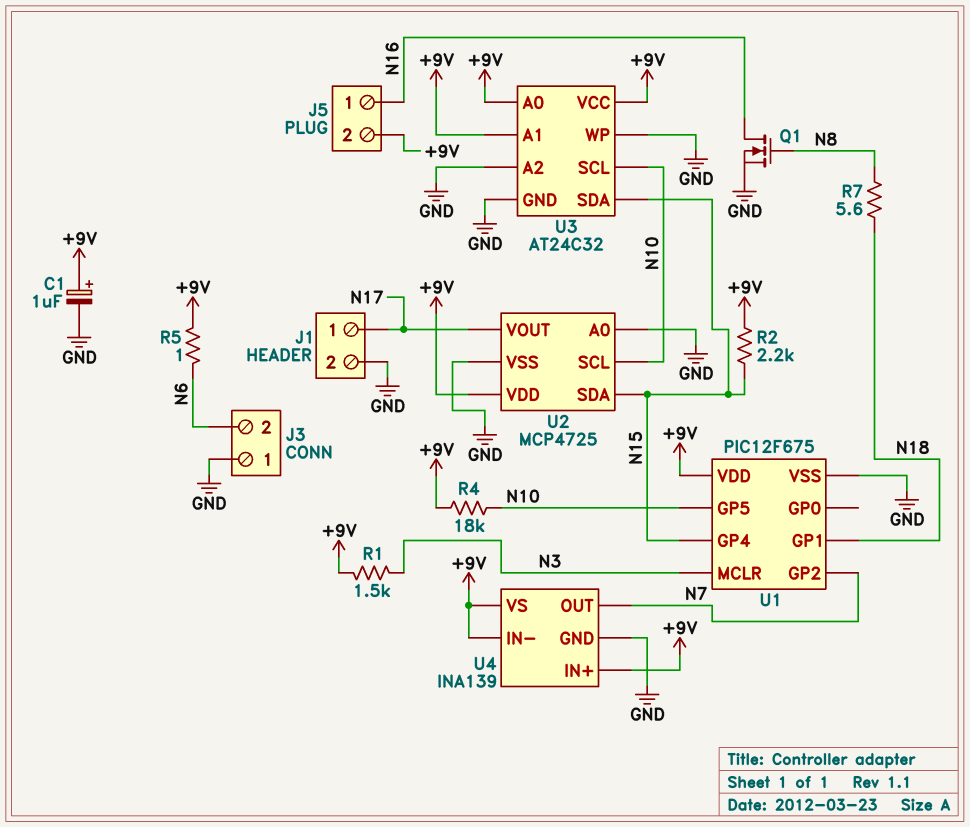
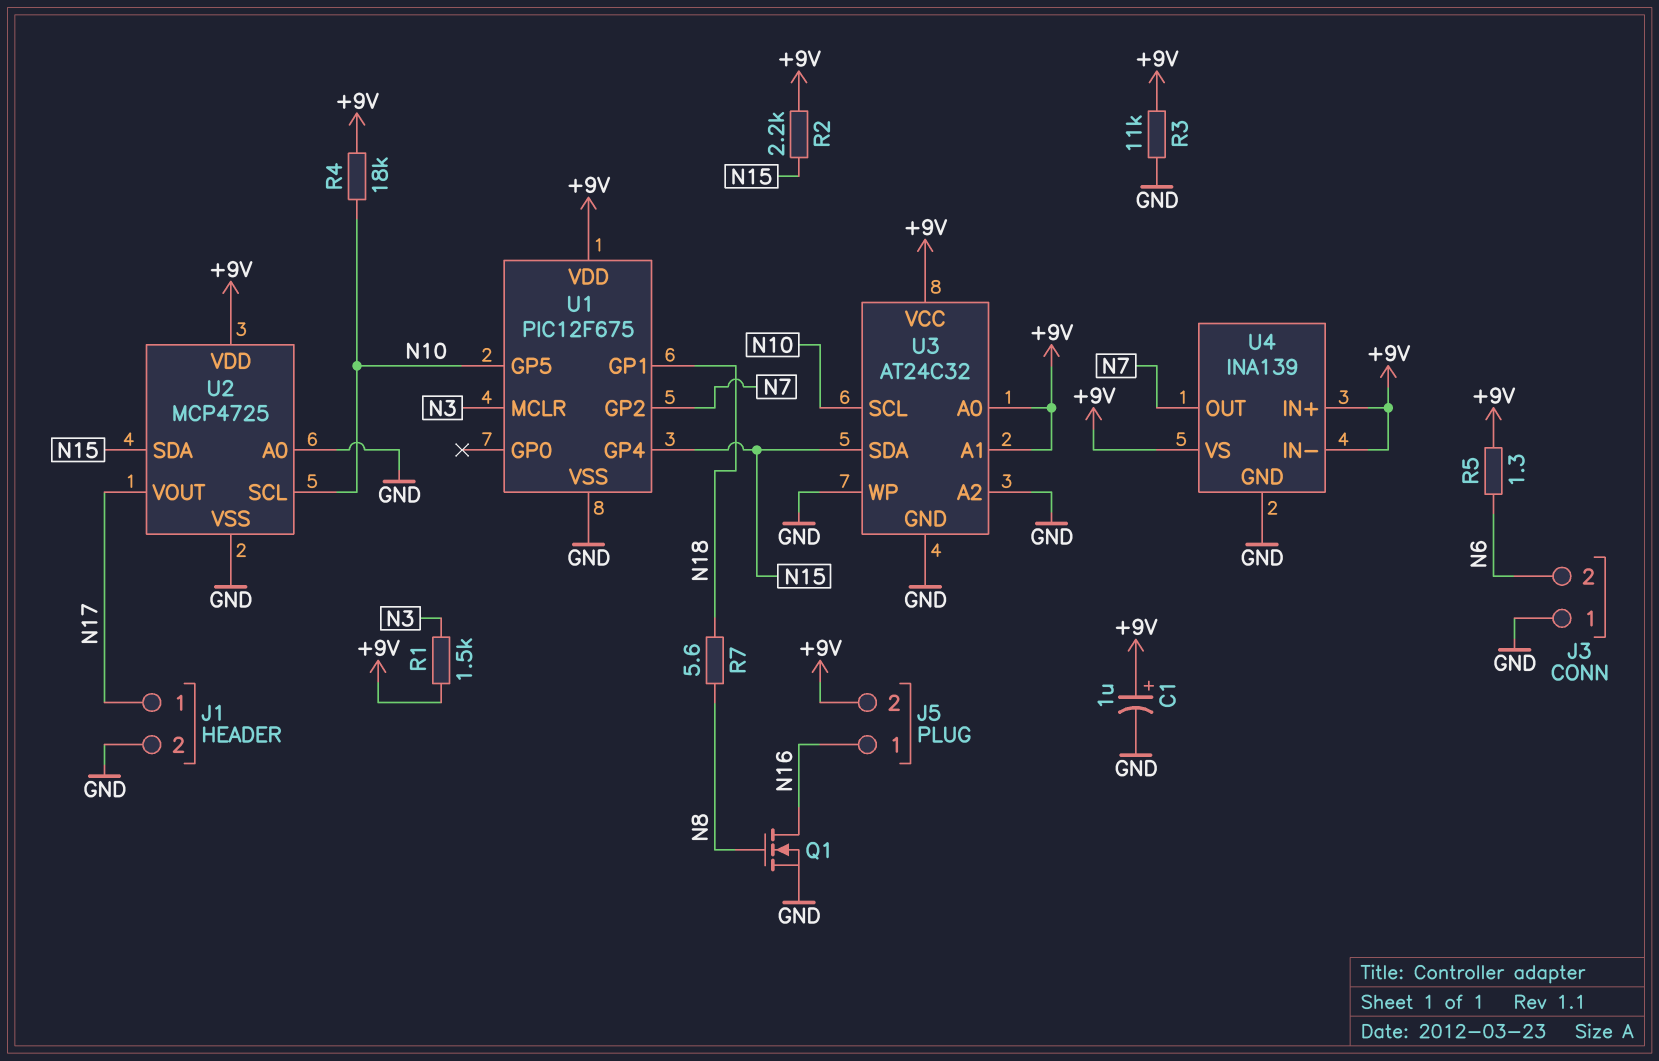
R3: none -> 11k (+9V, GND)
R5: 1 (+9V, N6) -> 1.3 (+9V, N6)

